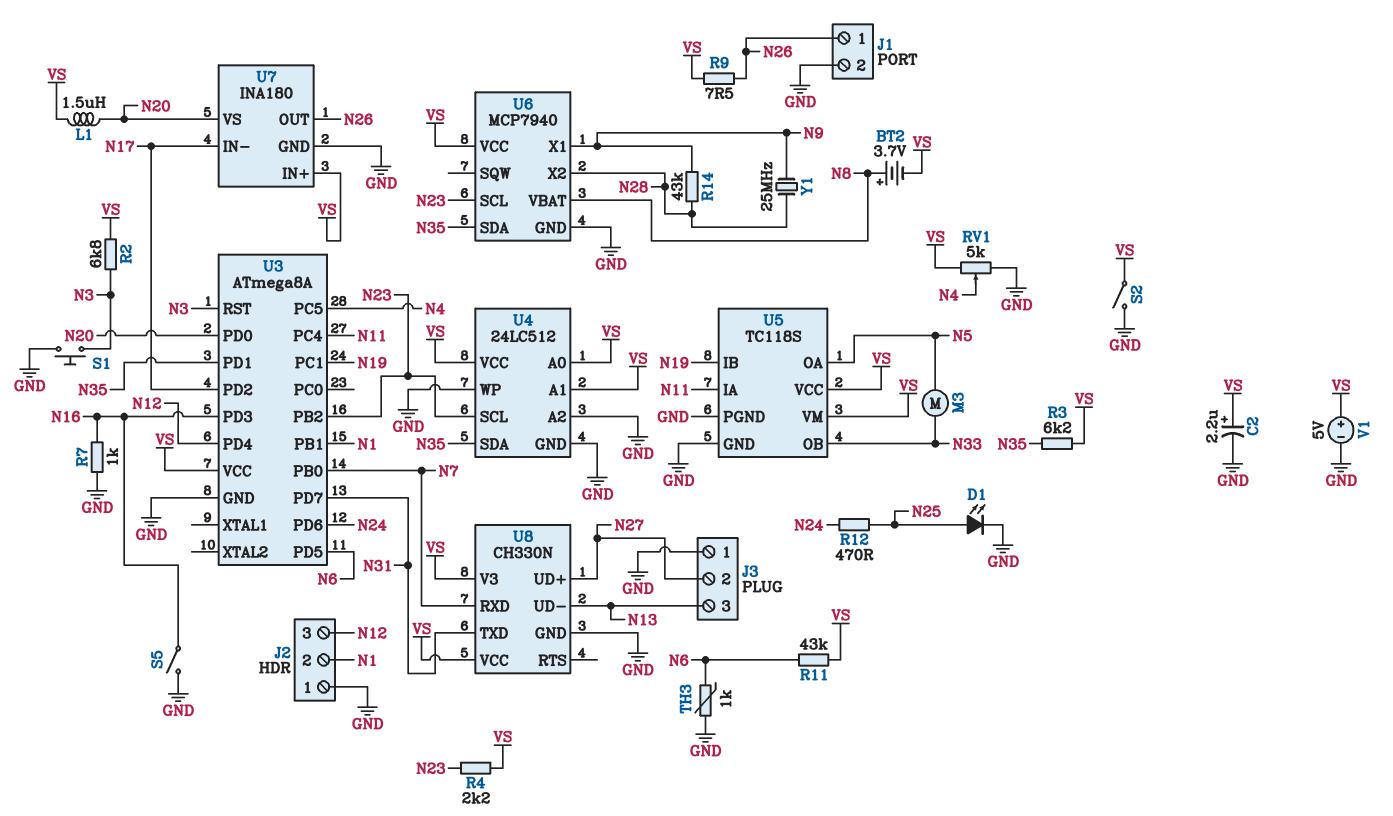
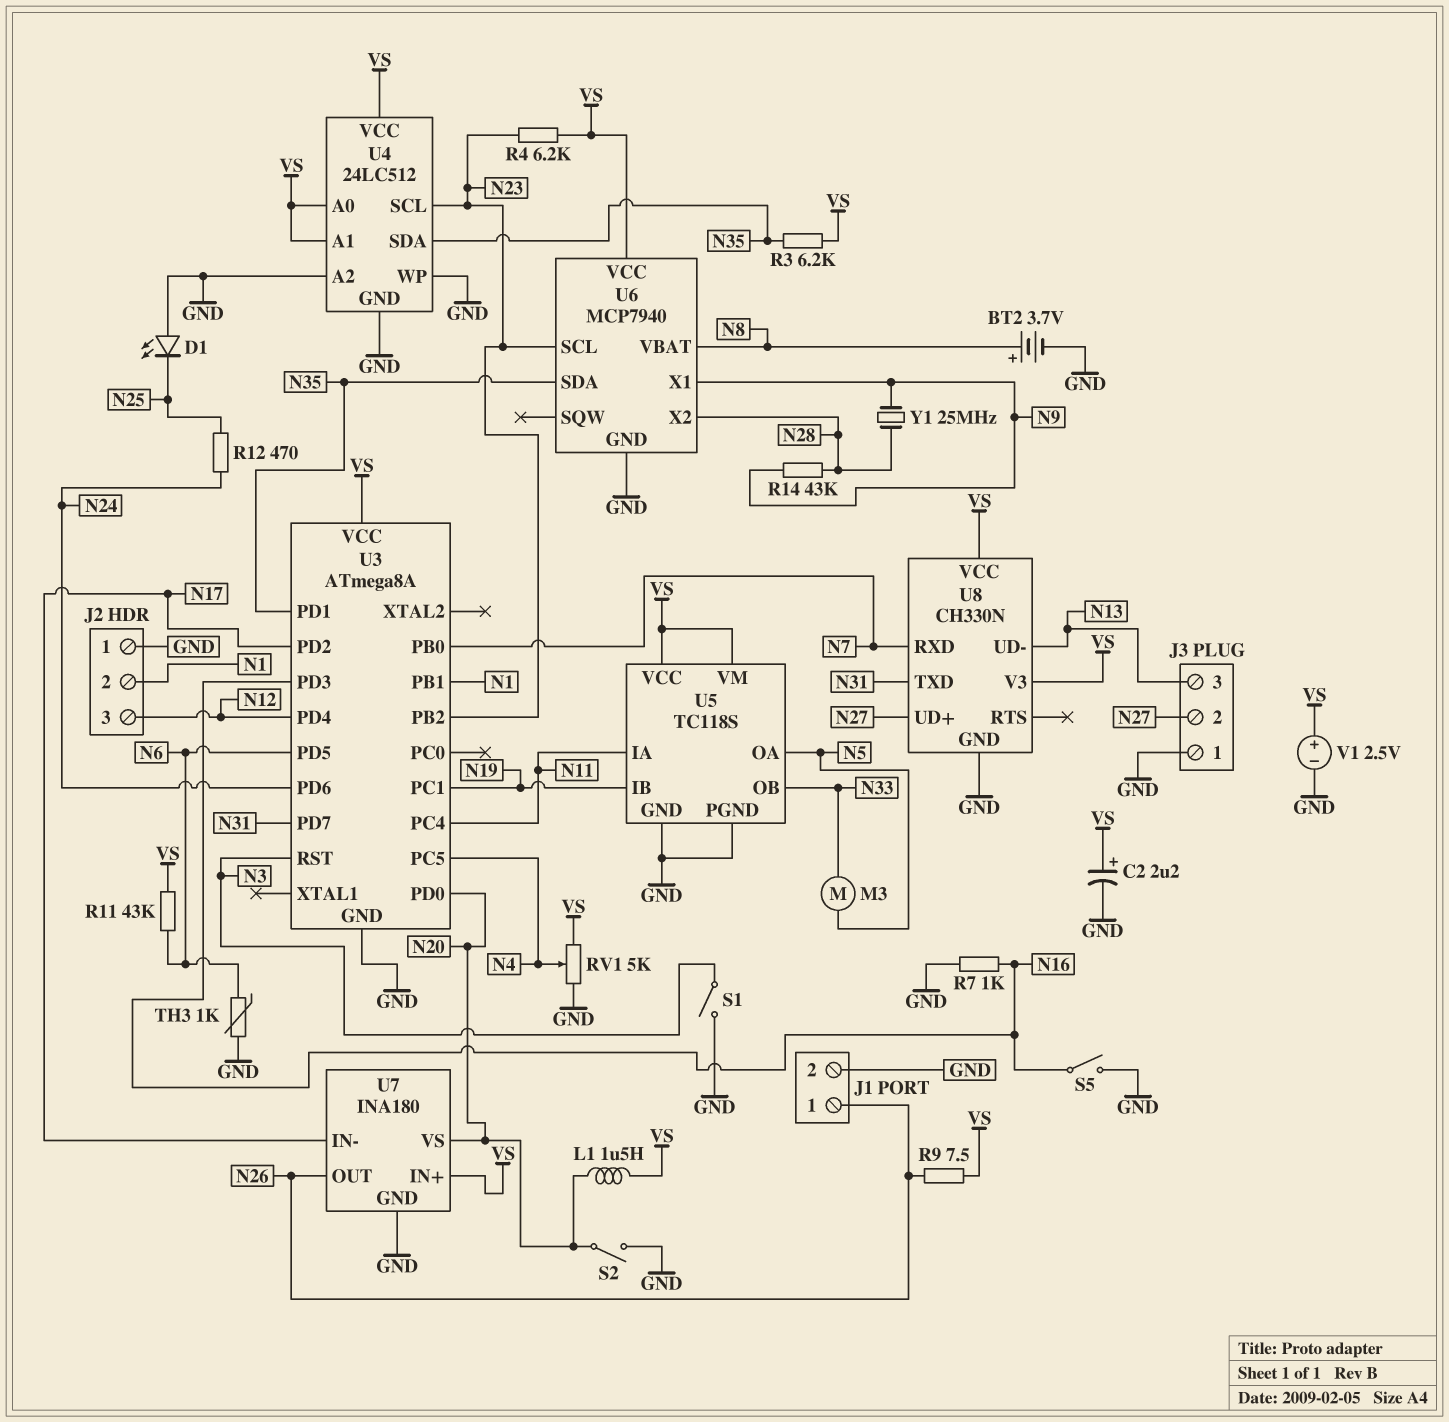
BT2: 3.7V (plus N8, minus VS) -> 3.7V (plus N8, minus GND)
D1: LED (A N25, K GND) -> LED (A GND, K N25)
R2: 6.8k (N3, VS) -> none
R4: 2.2k (N23, VS) -> 6.2k (N23, VS)
S1: button (GND, N3) -> switch (GND, N3)
S2: switch (GND, VS) -> switch (GND, N20)
V1: 5V (plus VS, minus GND) -> 2.5V (plus VS, minus GND)

